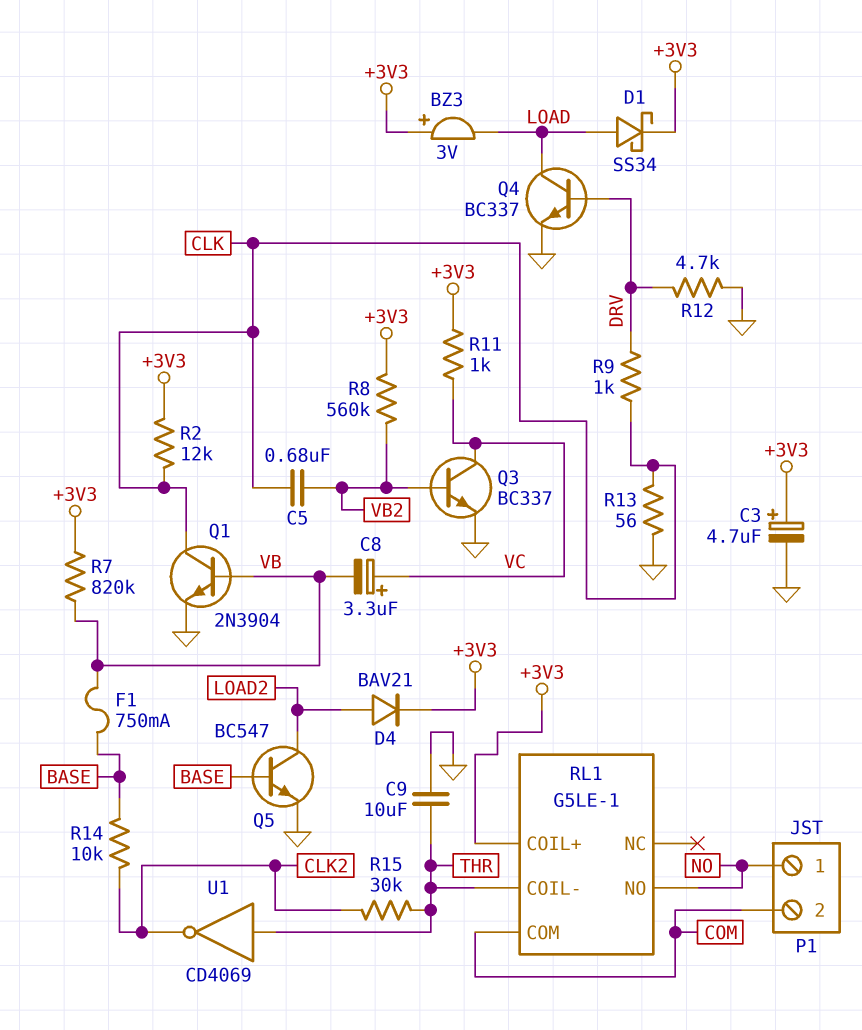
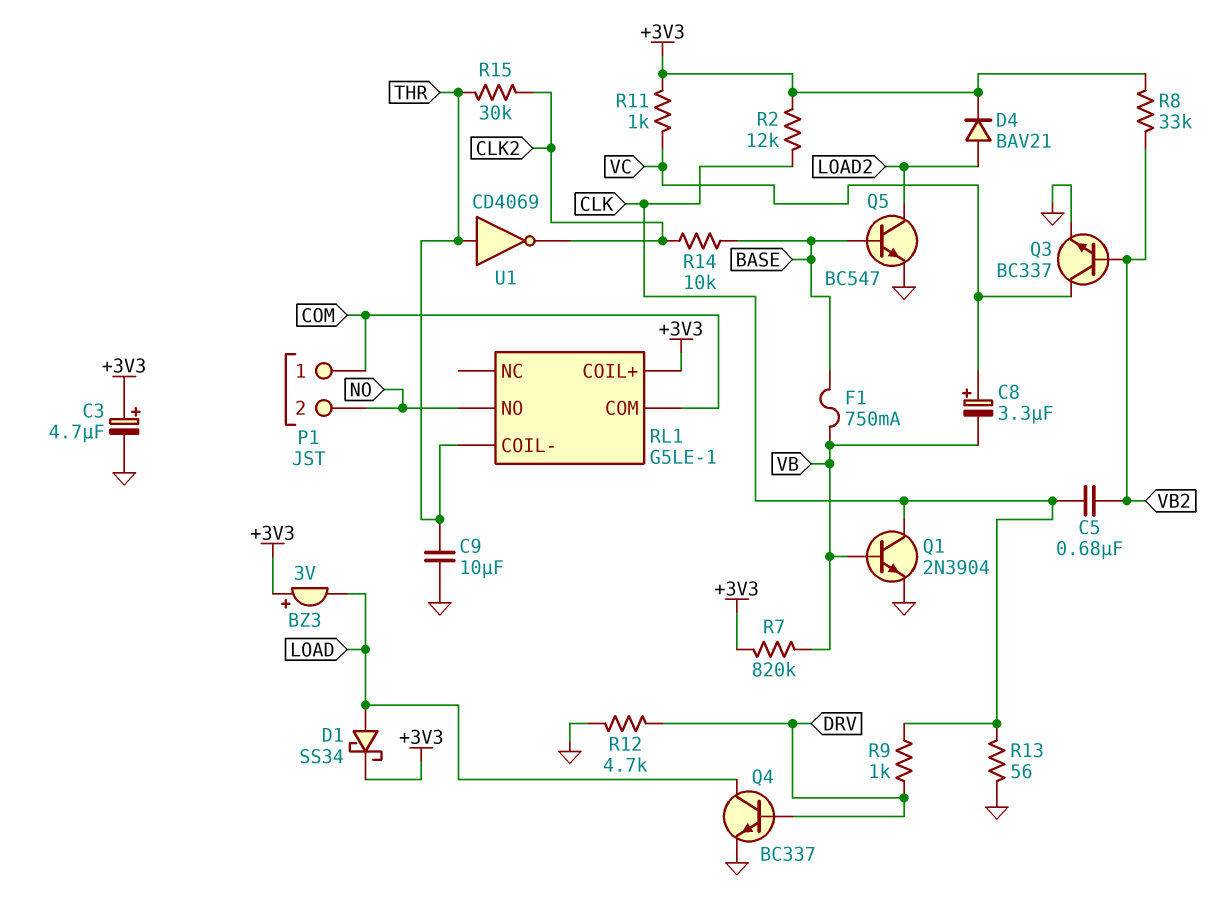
P1 pin 1: NO -> COM
P1 pin 2: COM -> NO
R8: 560k (+3V3, VB2) -> 33k (+3V3, VB2)

